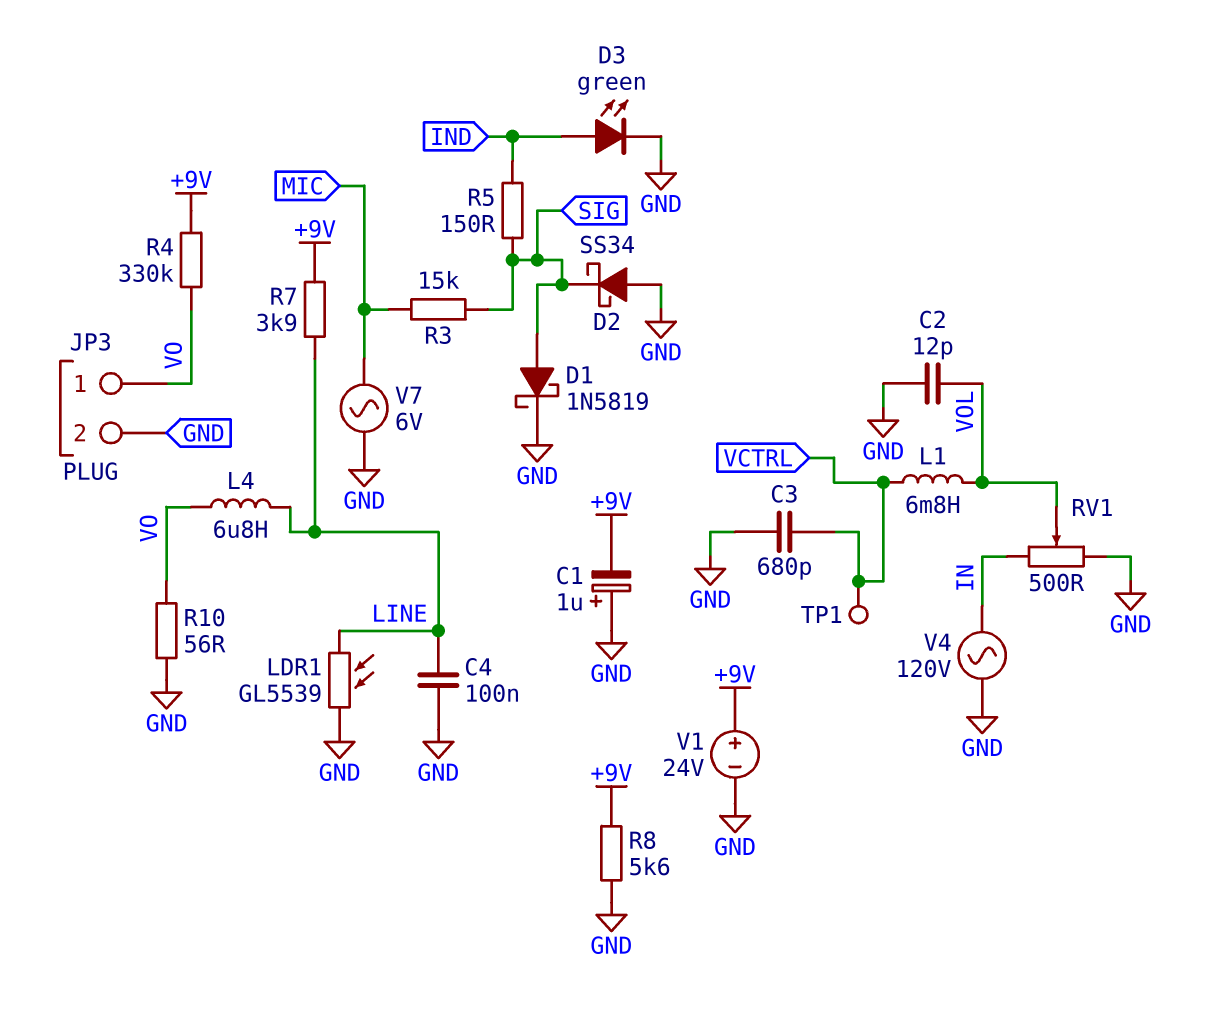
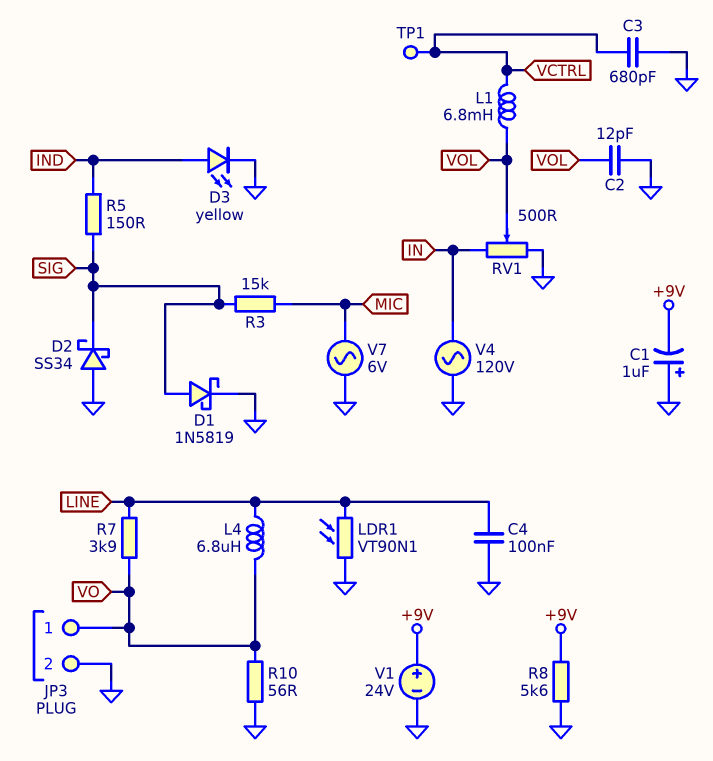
D3: LED green (A IND, K GND) -> LED yellow (A IND, K GND)
LDR1: GL5539 (GND, LINE) -> VT90N1 (GND, LINE)
R4: 330k (+9V, VO) -> none
R7: 3.9k (+9V, LINE) -> 3.9k (LINE, VO)

